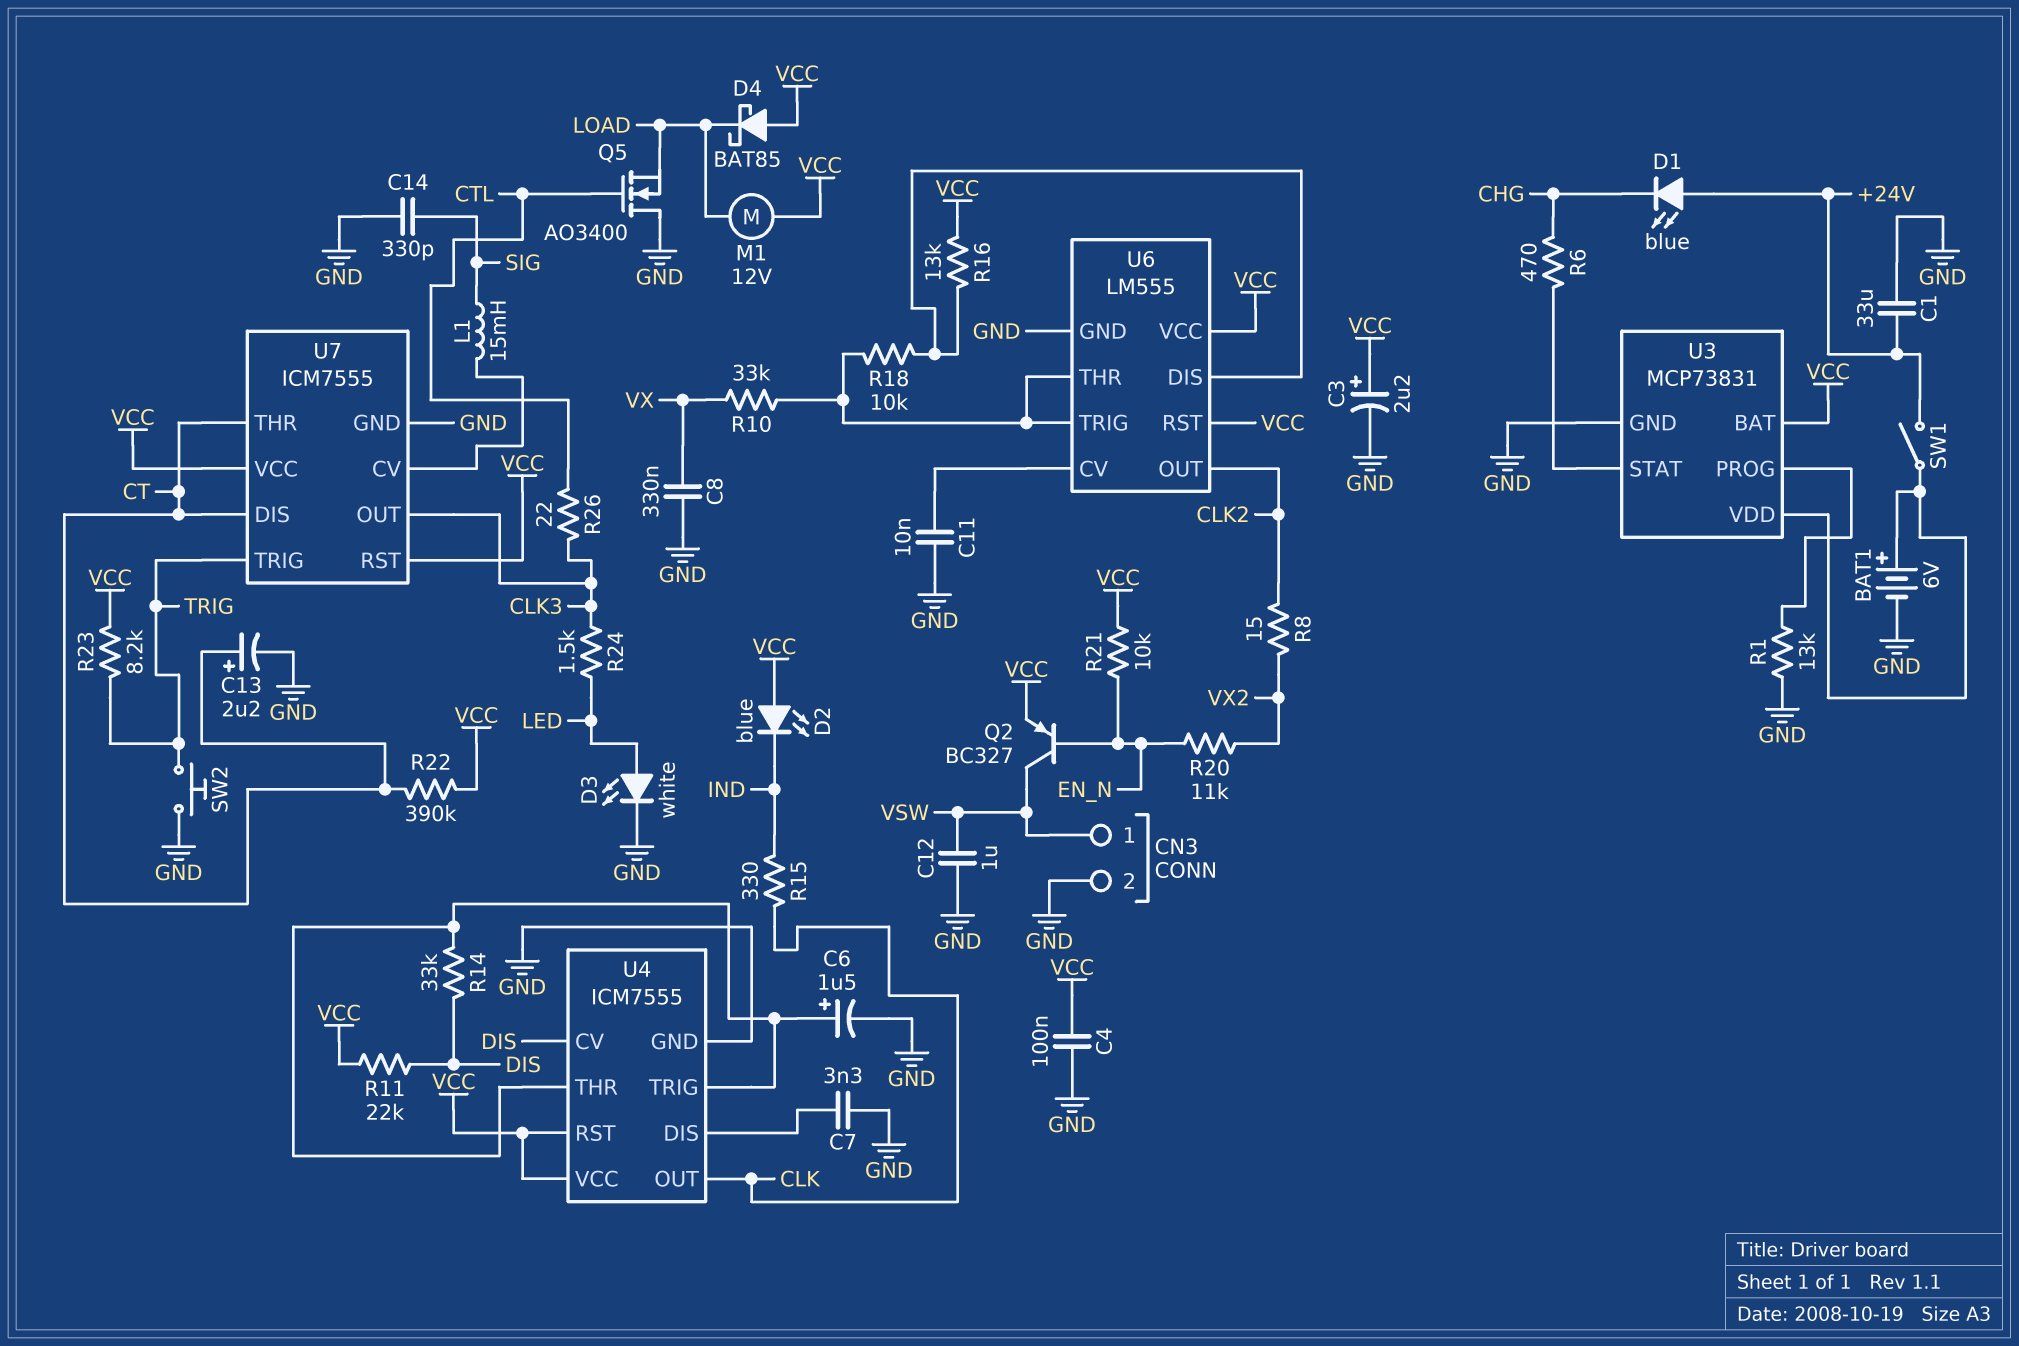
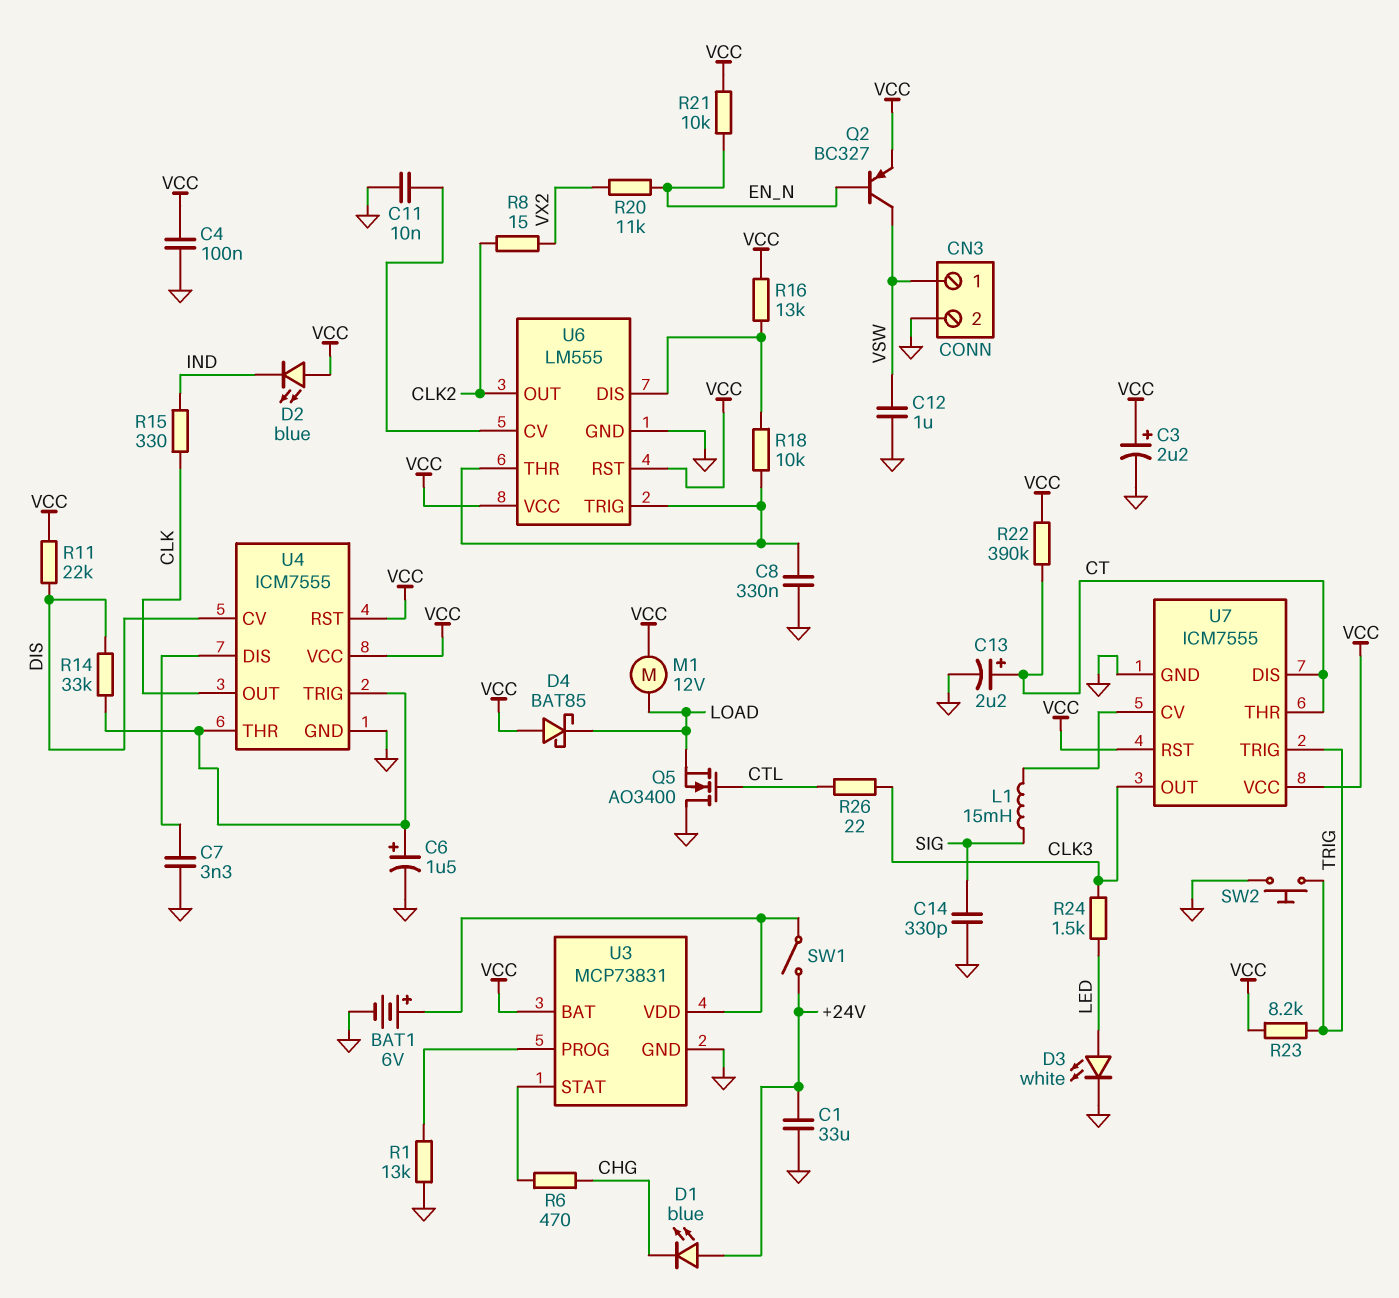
C8: 330nF (GND, VX) -> 330nF (GND, U6/THR)
R10: 33k (U6/THR, VX) -> none

